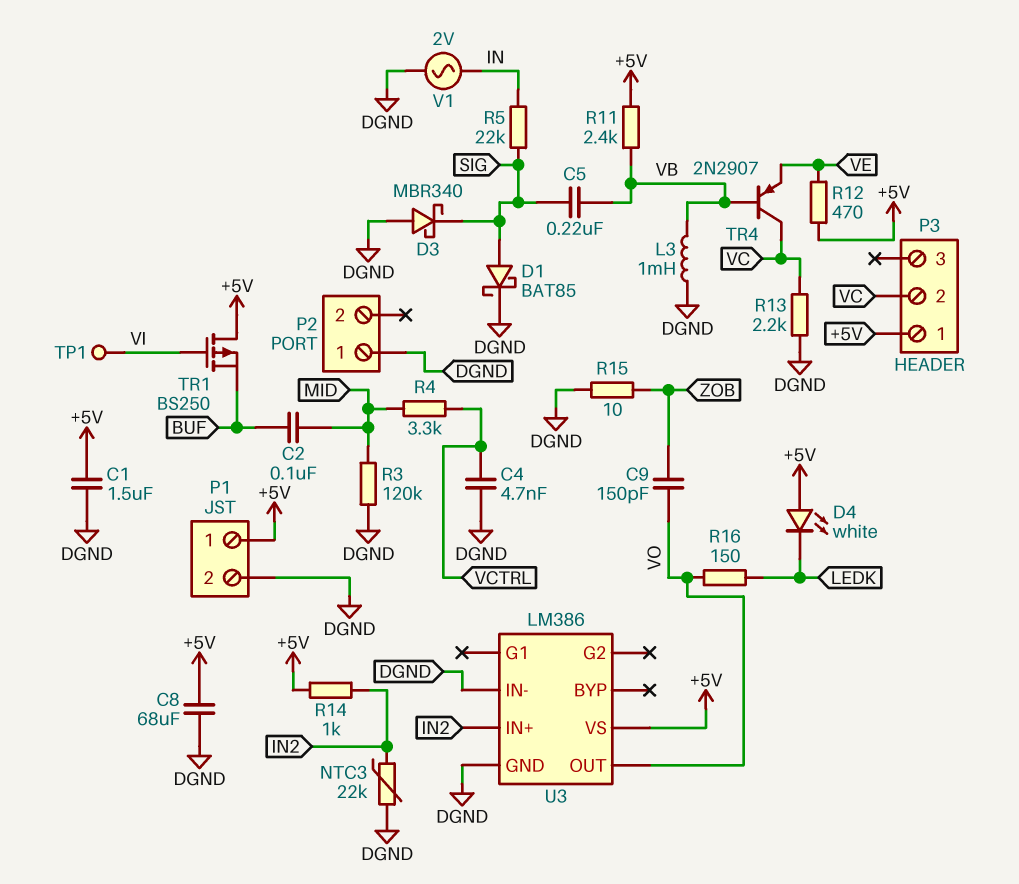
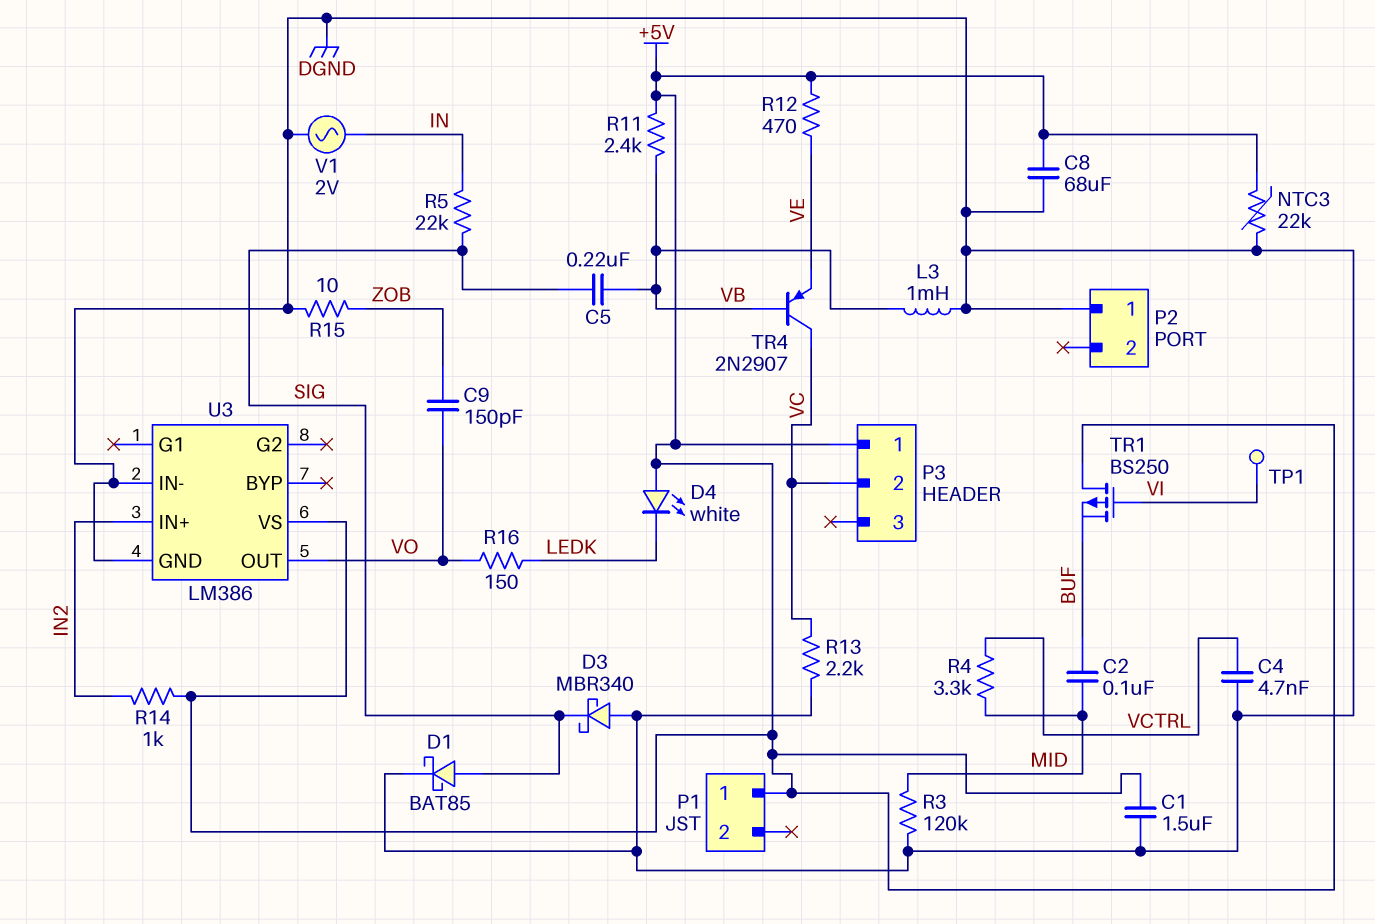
NTC3: 22k (DGND, IN2) -> 22k (+5V, DGND)
P1 pin 2: DGND -> none

